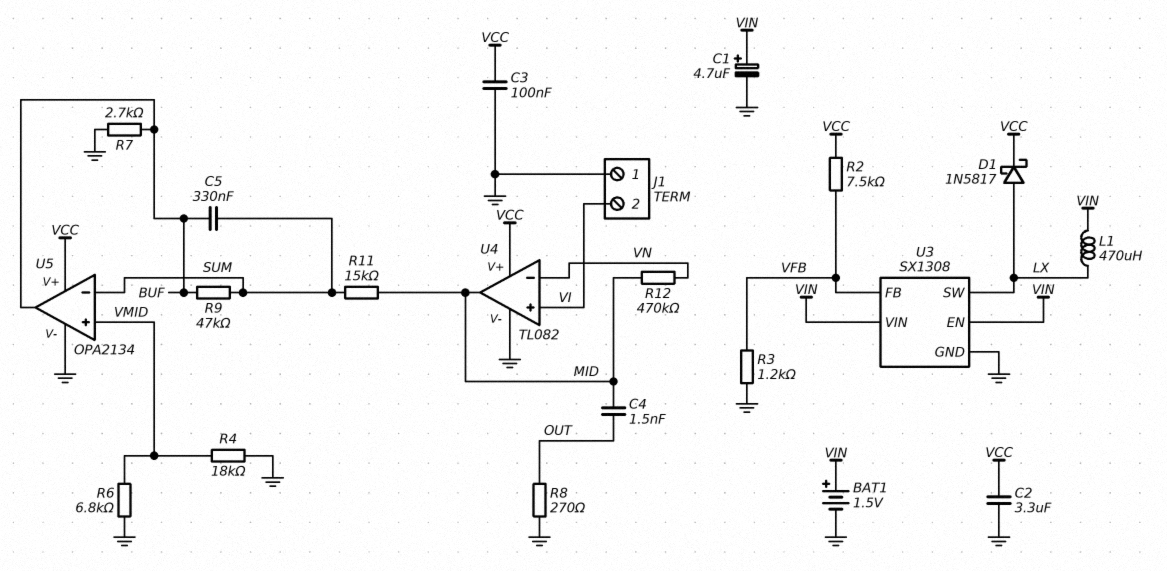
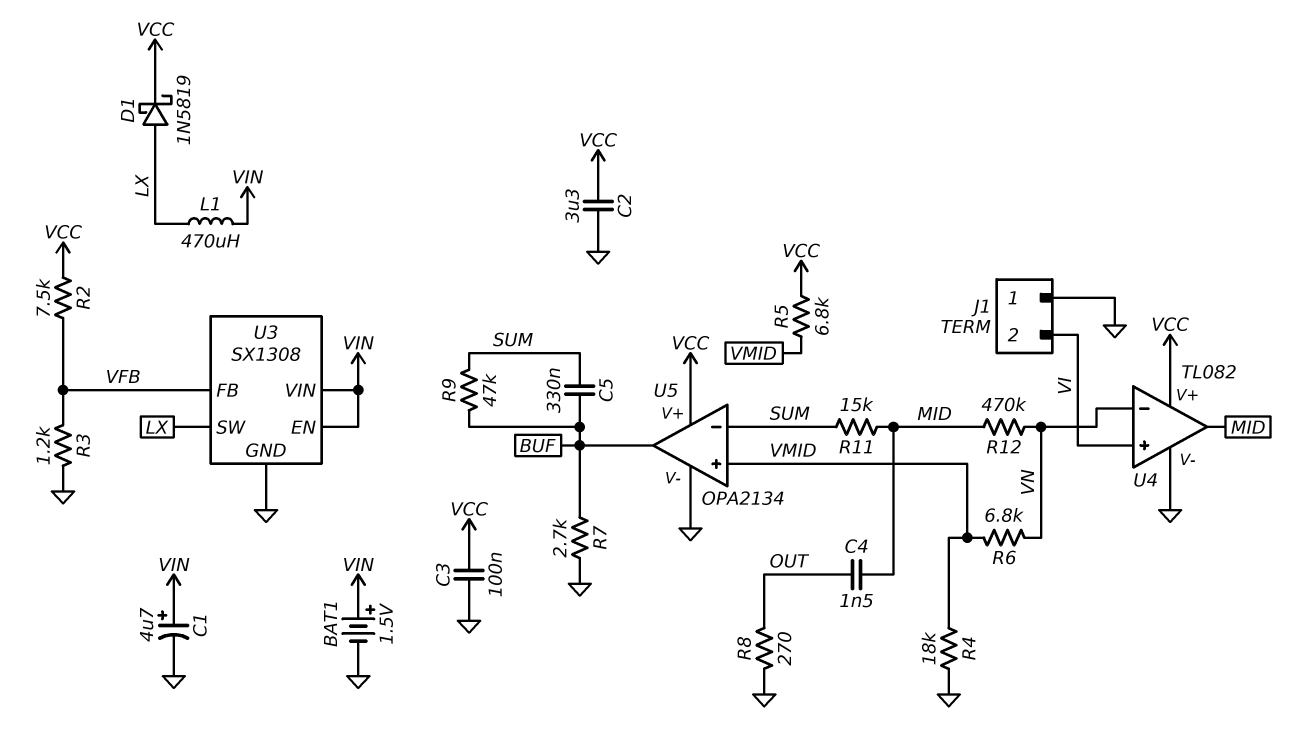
D1: schottky 1N5817 (A LX, K VCC) -> schottky 1N5819 (A LX, K VCC)
R5: none -> 6.8k (VCC, VMID)
R6: 6.8k (GND, VMID) -> 6.8k (VMID, VN)

